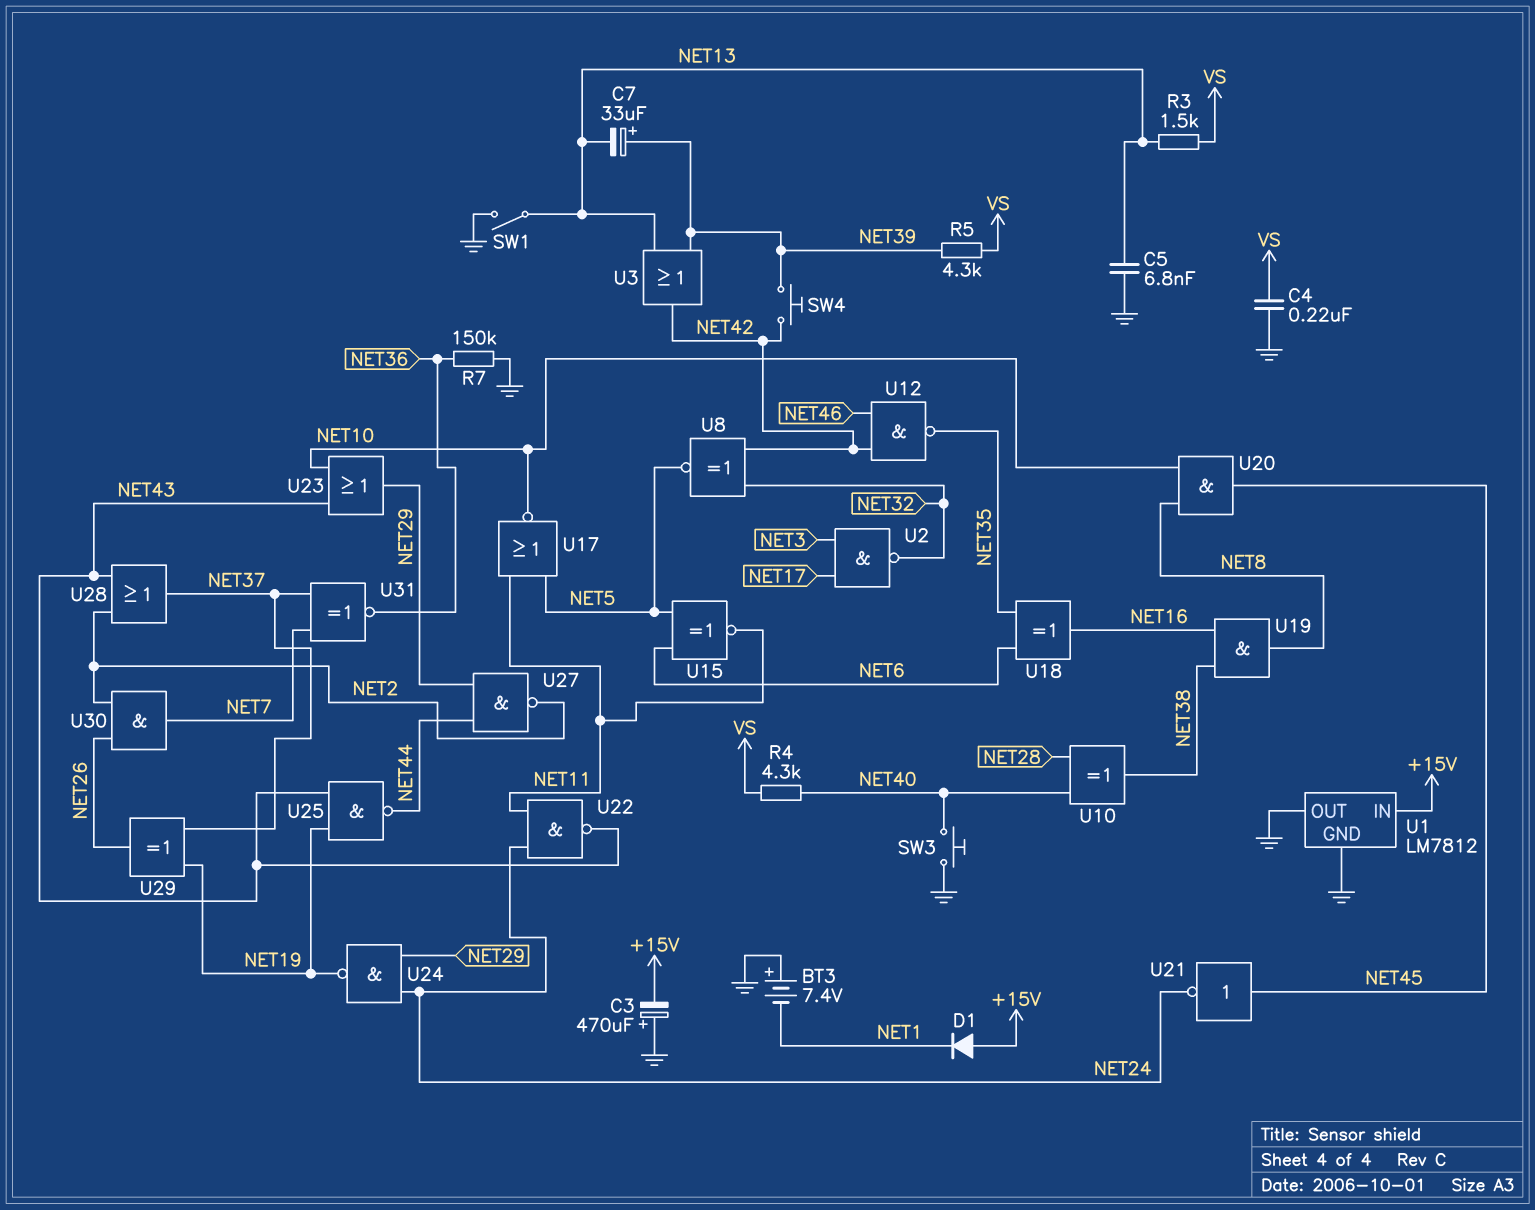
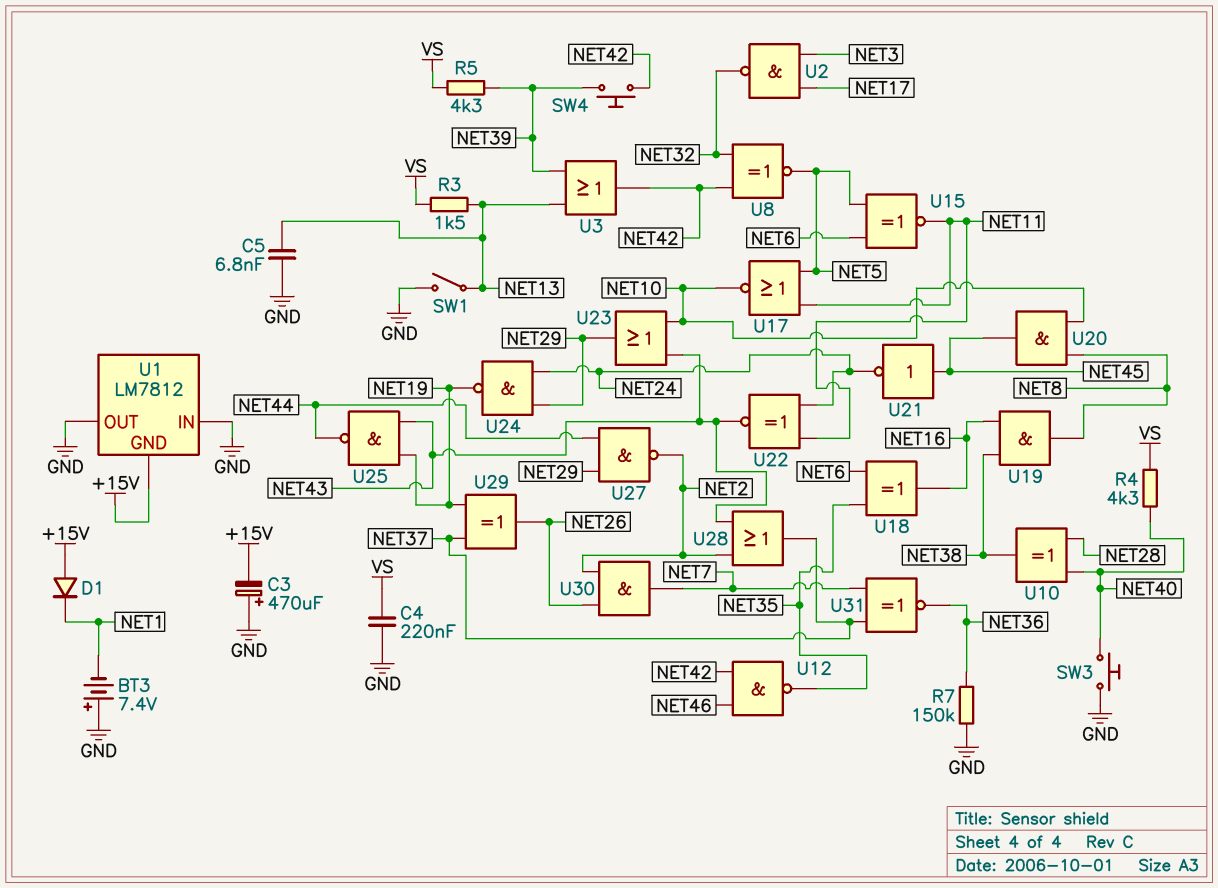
C7: 33uF (plus NET39, minus NET13) -> none
U1 pin GND: GND -> +15V
U1 pin IN: +15V -> GND
U22: NAND (in NET11, in NET24, out NET43) -> XNOR (in NET11, in NET24, out NET43)

